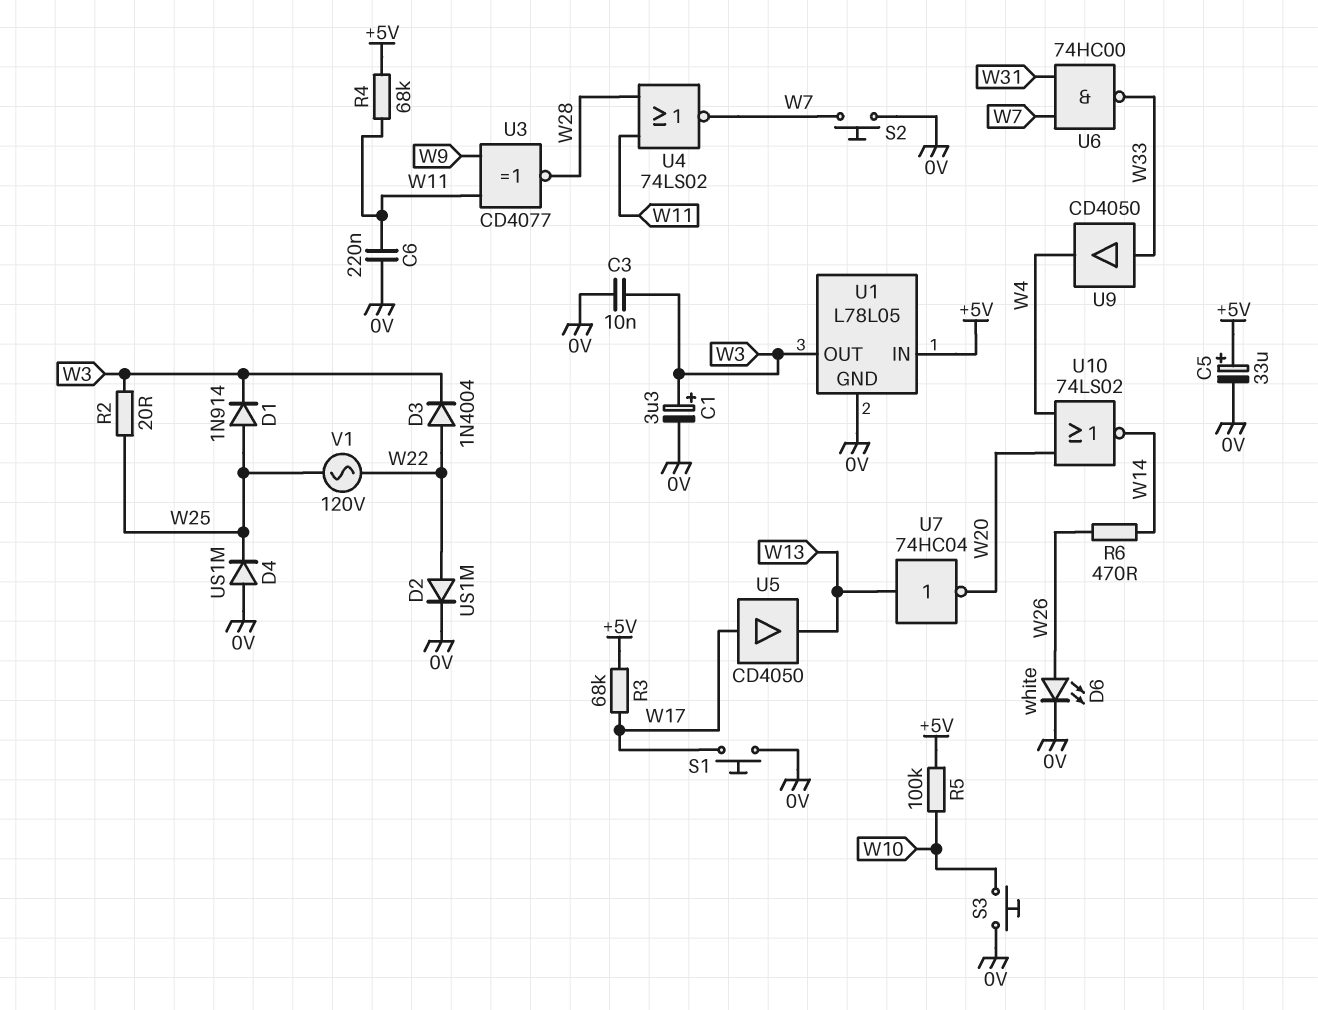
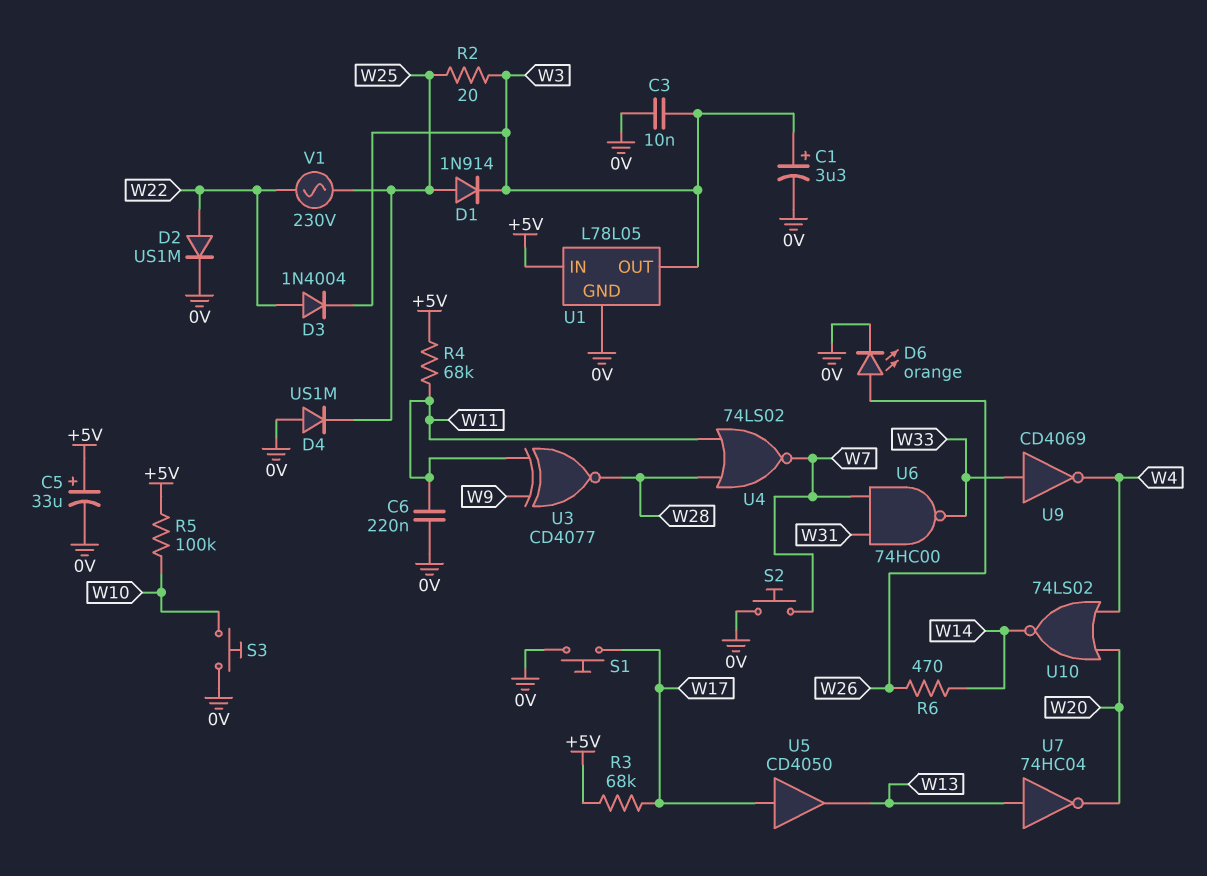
D6: LED white (A W26, K 0V) -> LED orange (A W26, K 0V)
U9: buffer CD4050 (in W33, out W4) -> NOT CD4069 (in W33, out W4)
V1: AC 120V (W22, W25) -> AC 230V (W22, W25)

